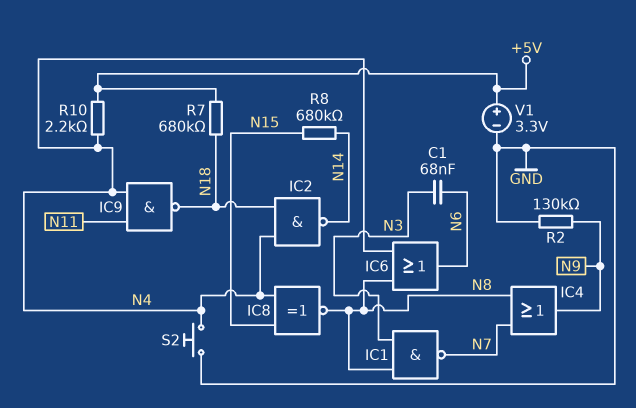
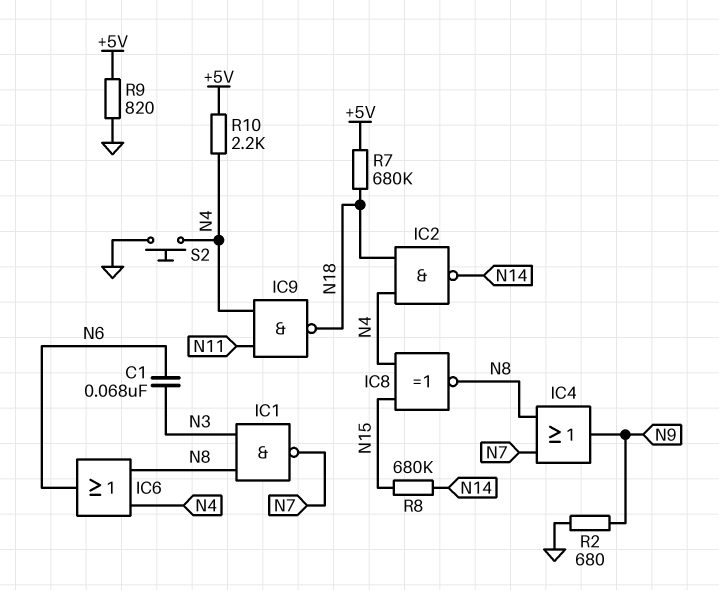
R2: 130k (GND, N9) -> 680 (GND, N9)
R9: none -> 820 (+5V, GND)
V1: 3.3V (plus +5V, minus GND) -> none

